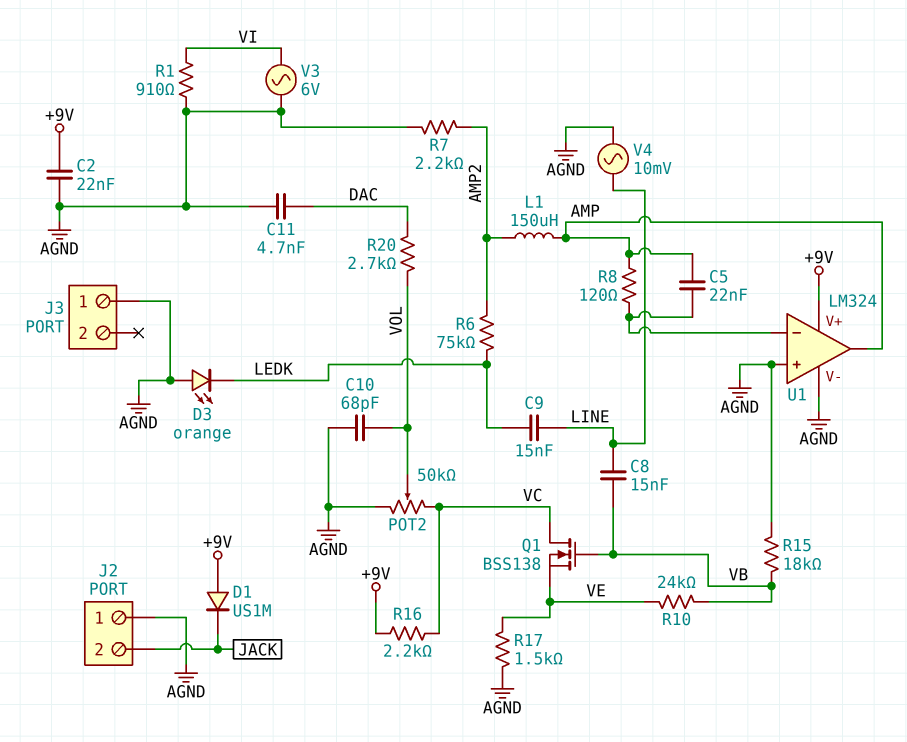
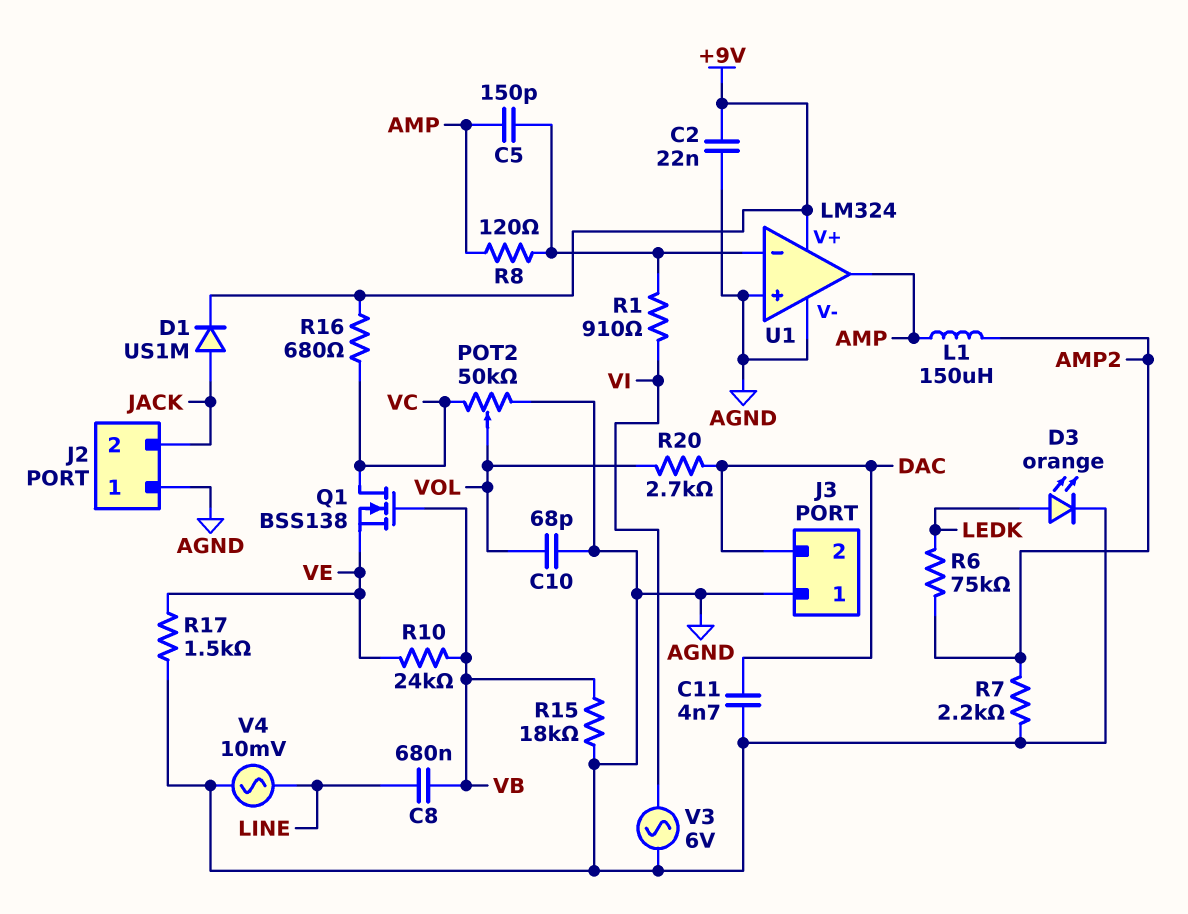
C5: 22nF (AMP, U1/in-) -> 150pF (AMP, U1/in-)
C8: 15nF (LINE, VB) -> 680nF (LINE, VB)
C9: 15nF (LEDK, LINE) -> none
D1: diode US1M (A +9V, K JACK) -> diode US1M (A JACK, K +9V)
D3: LED orange (A AGND, K LEDK) -> LED orange (A LEDK, K AGND)
J3 pin 2: none -> DAC
R1: 910 (AGND, VI) -> 910 (U1/in-, VI)
R16: 2.2k (+9V, VC) -> 680 (+9V, VC)

